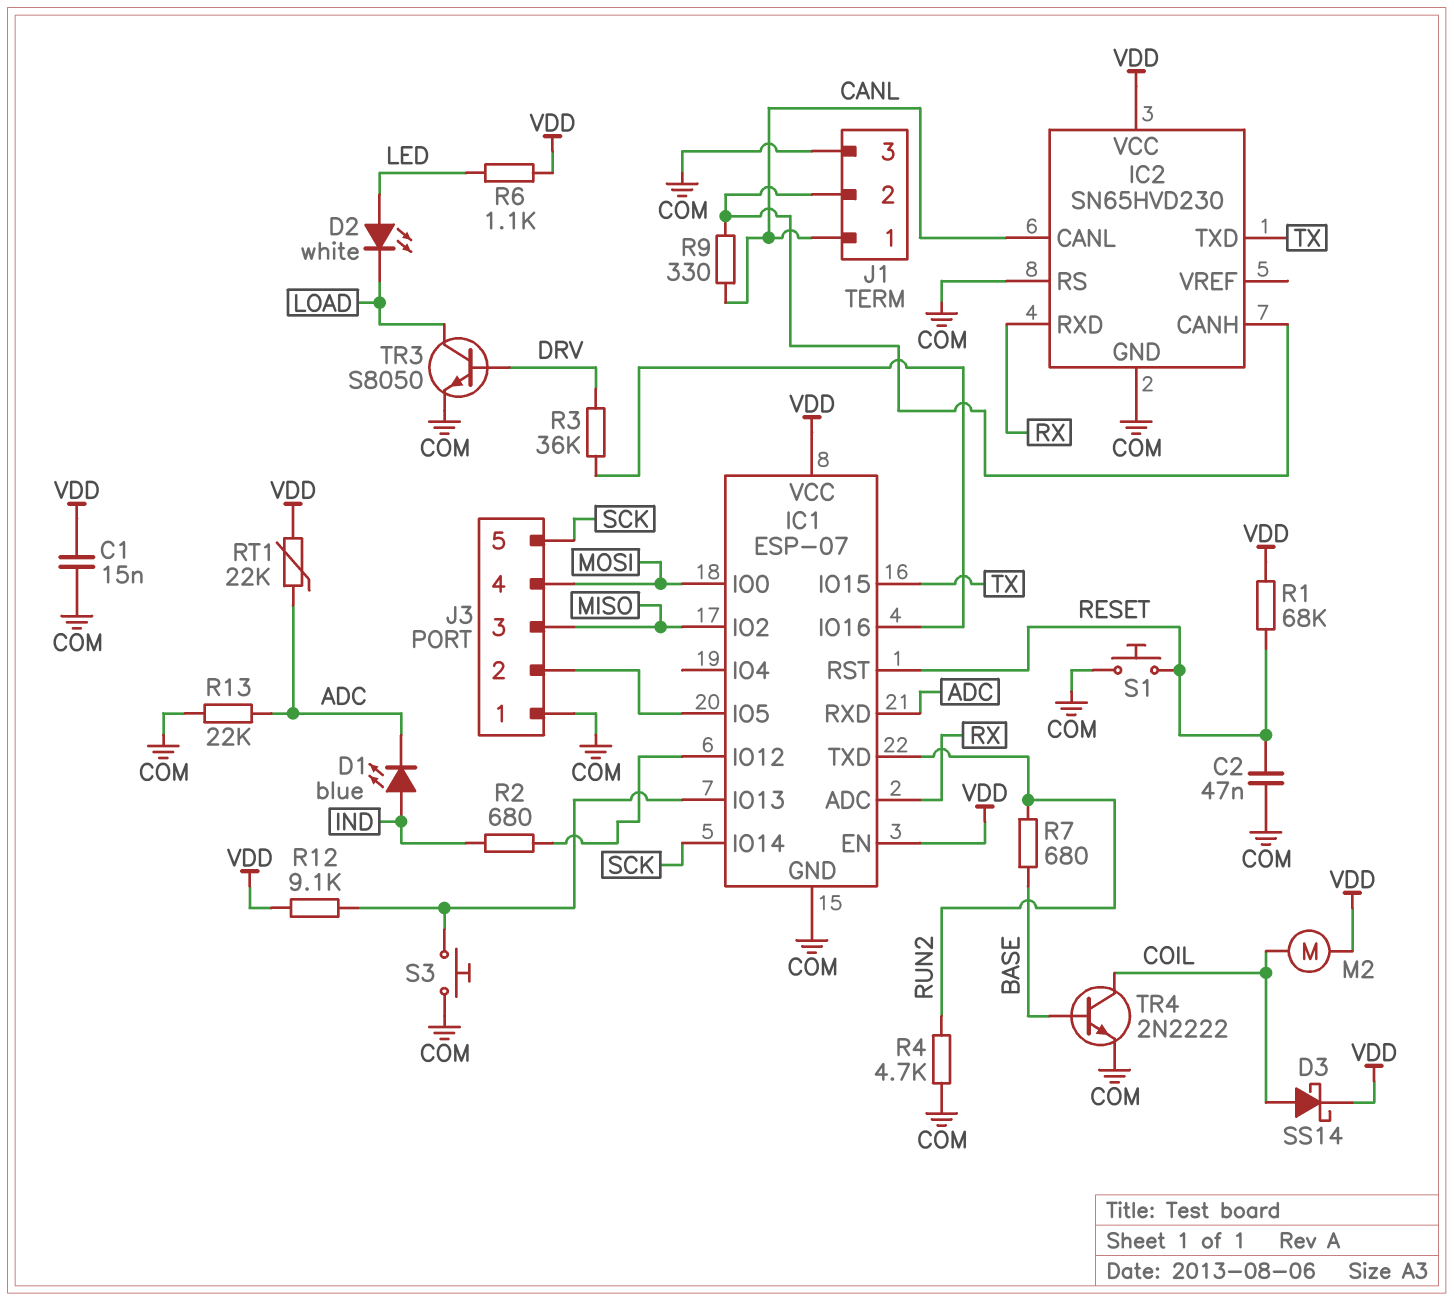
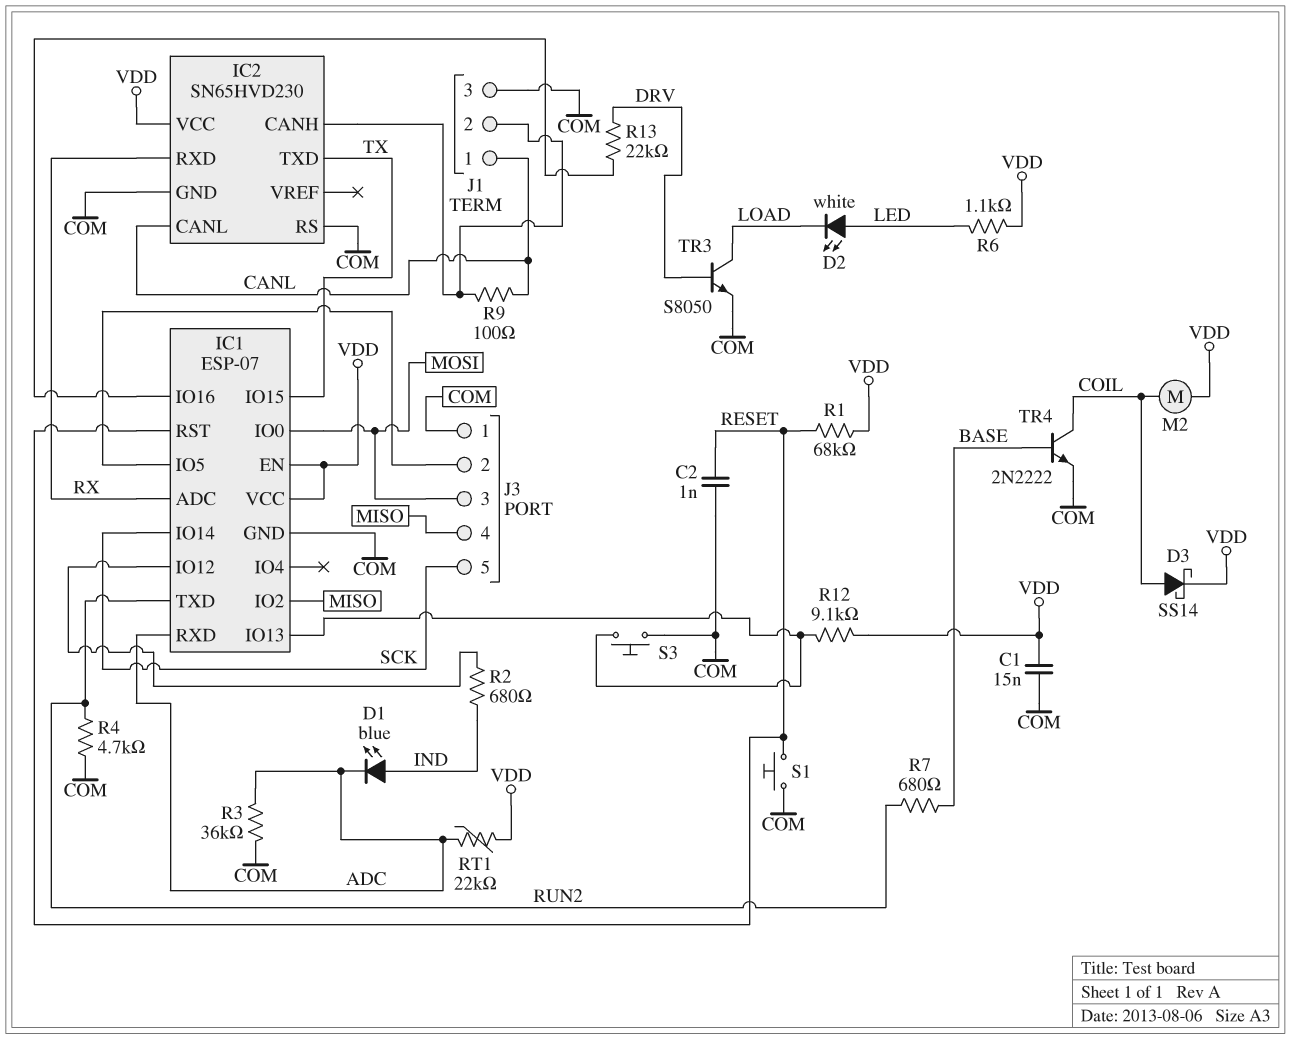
C2: 47nF (COM, RESET) -> 1nF (COM, RESET)
J3 pin 3: MISO -> MOSI
J3 pin 4: MOSI -> MISO
R3: 36k (DRV, IC1/IO16) -> 36k (ADC, COM)
R9: 330 (CANL, IC2/CANH) -> 100 (CANL, IC2/CANH)
R13: 22k (ADC, COM) -> 22k (DRV, IC1/IO16)

